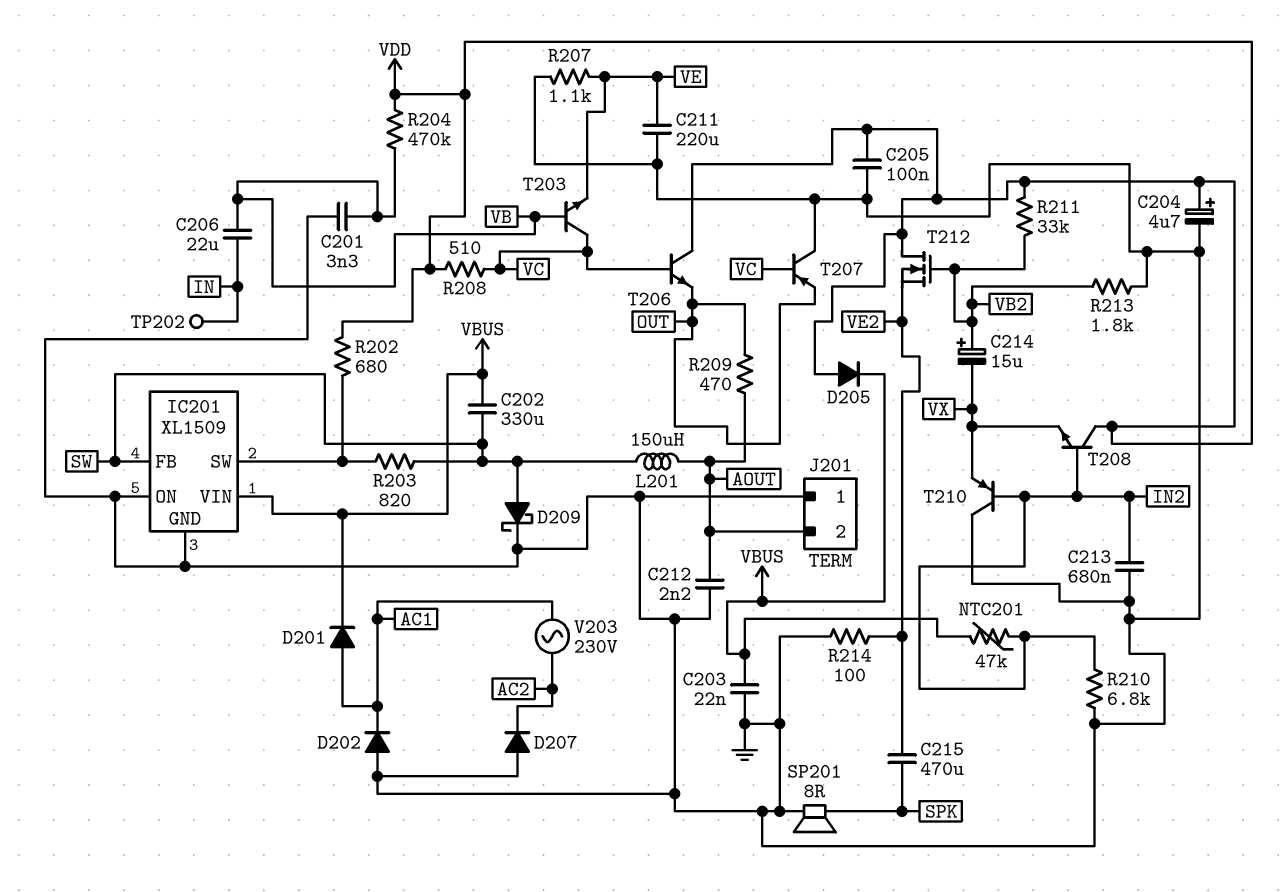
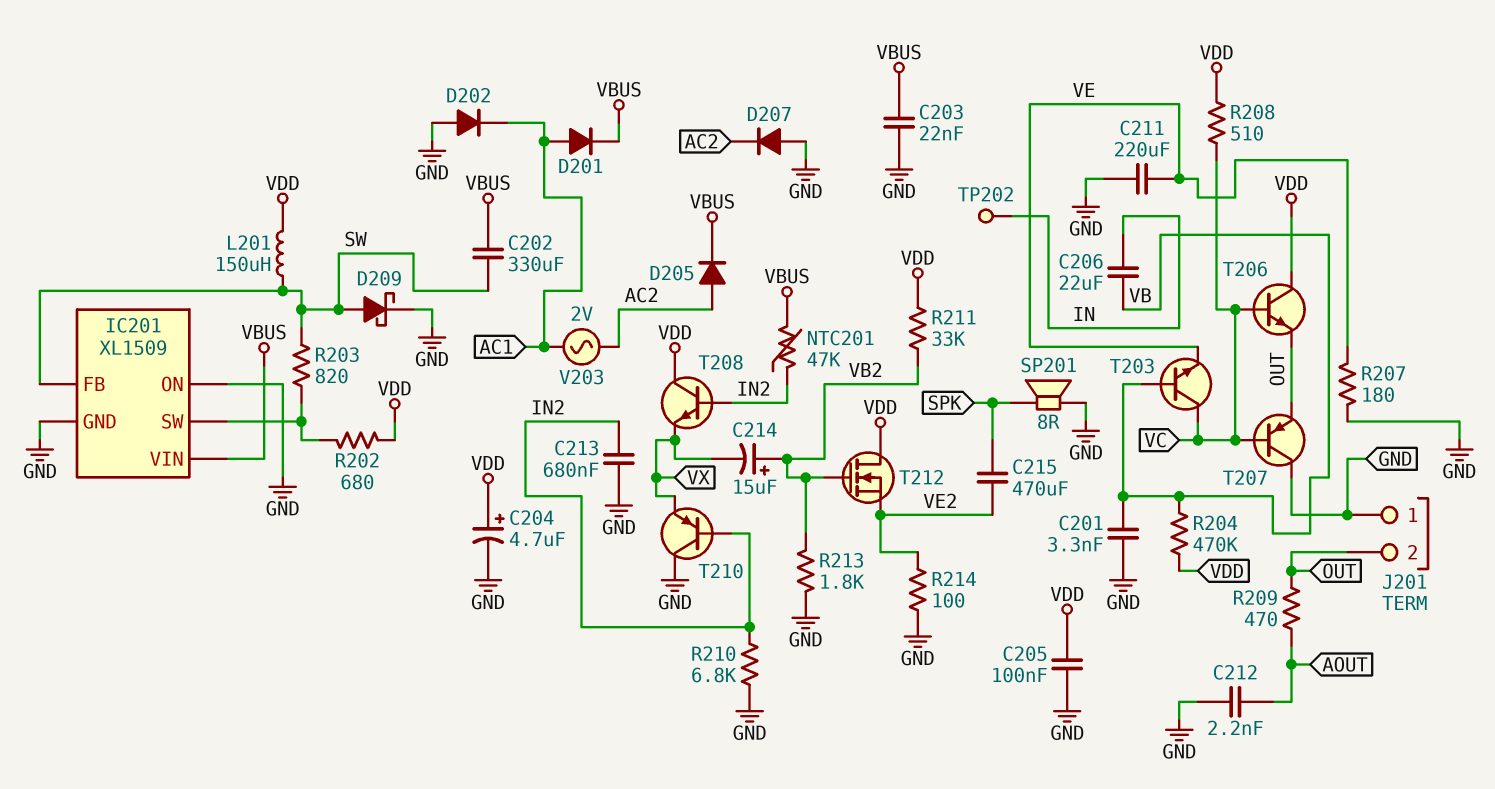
D205: diode (A VDD, K VBUS) -> diode (A AC2, K VBUS)
J201 pin 2: AOUT -> OUT
L201: 150uH (AOUT, SW) -> 150uH (SW, VDD)
R207: 1.1k (GND, VE) -> 180 (GND, VE)
V203: AC 230V (AC1, AC2) -> AC 2V (AC1, AC2)

